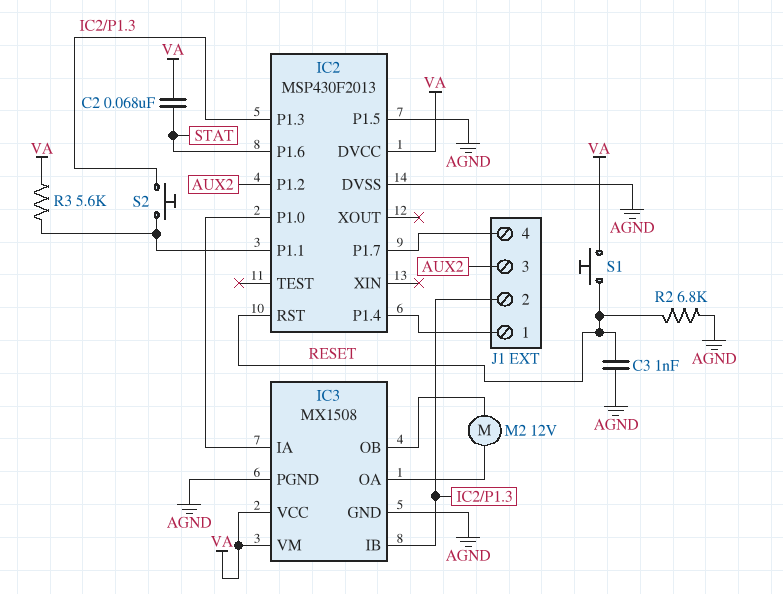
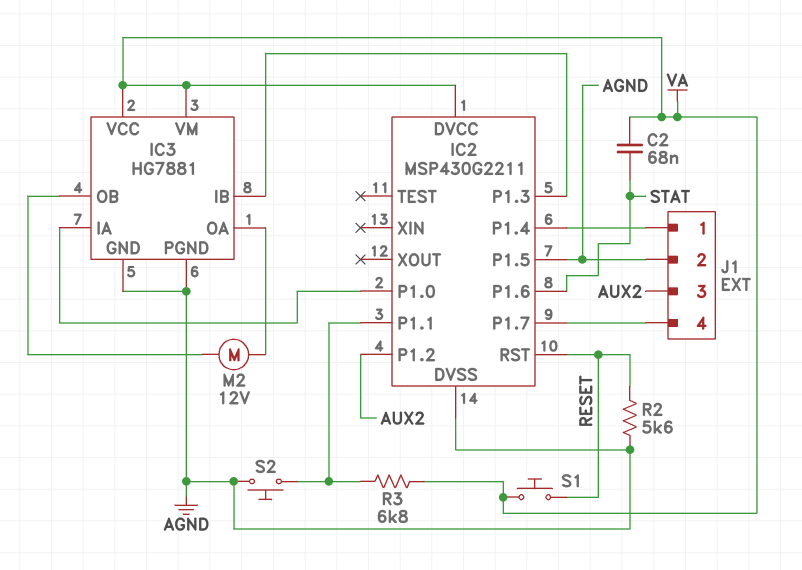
C3: 1nF (AGND, RESET) -> none
IC2: MSP430F2013 -> MSP430G2211
IC3: MX1508 -> HG7881
J1 pin 2: IC2/P1.3 -> AGND
R2: 6.8k (AGND, RESET) -> 5.6k (AGND, RESET)
R3: 5.6k (IC2/P1.1, VA) -> 6.8k (IC2/P1.1, VA)
S2: button (IC2/P1.1, IC2/P1.3) -> button (AGND, IC2/P1.1)

